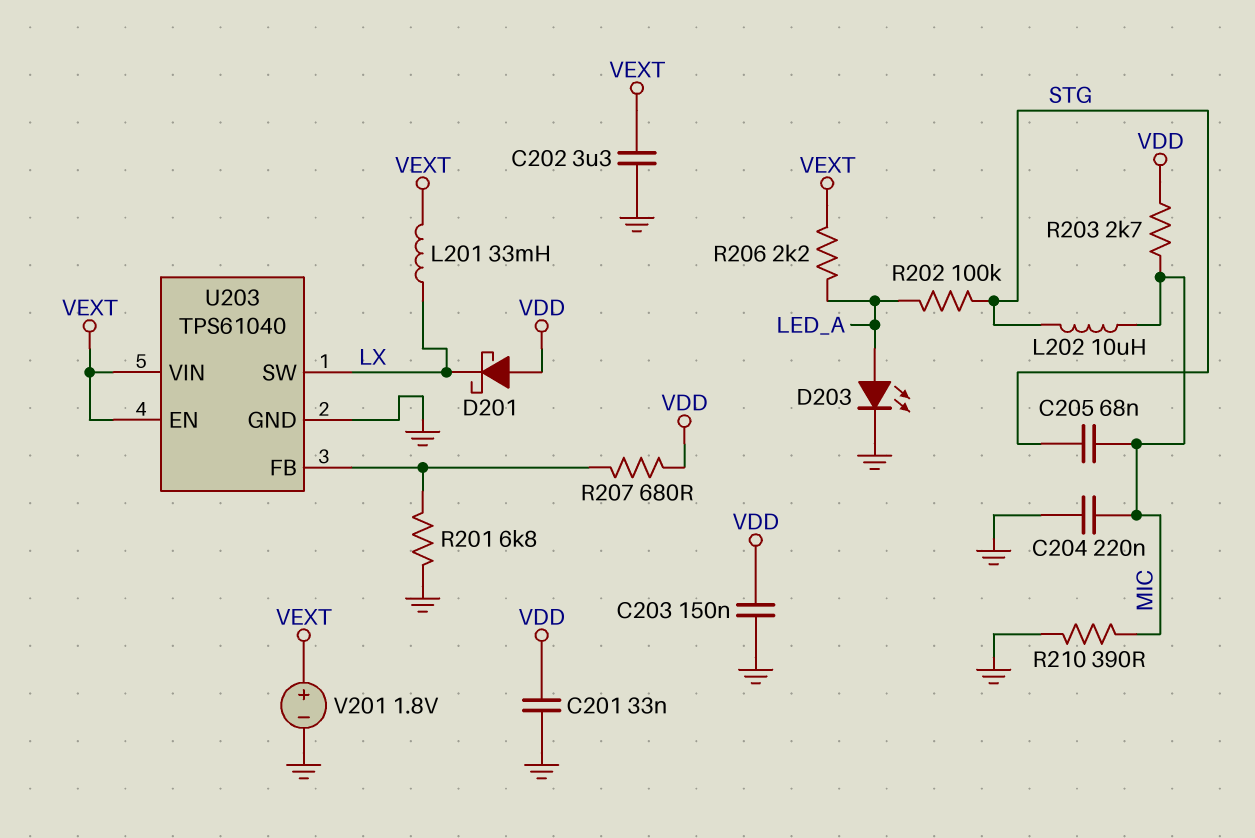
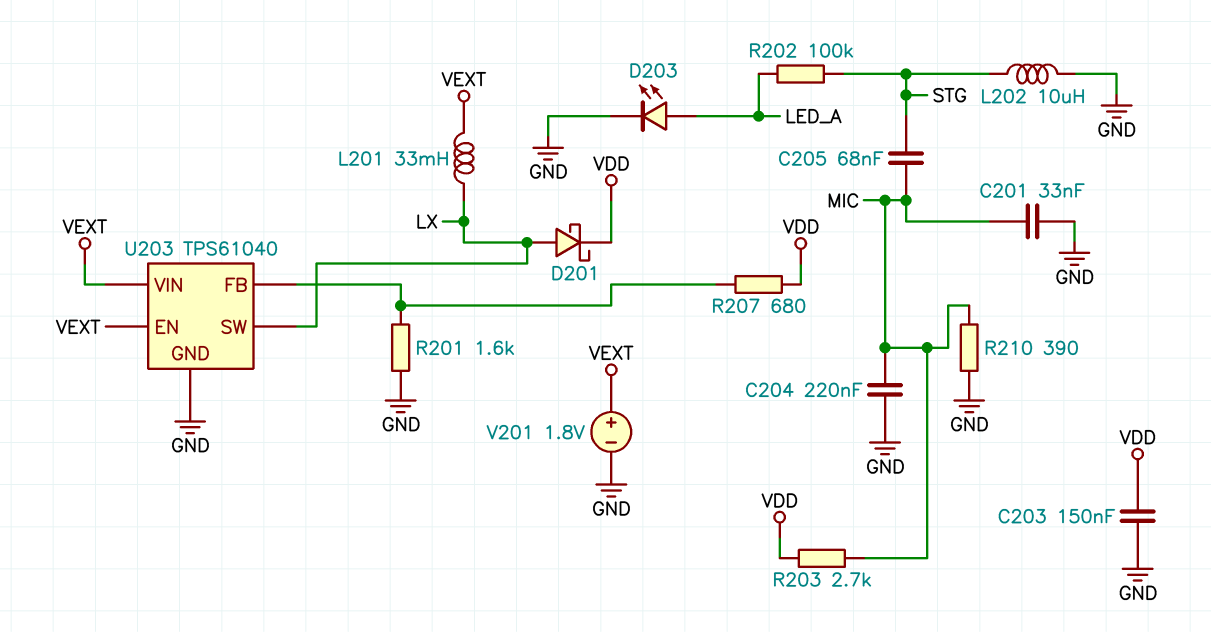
C201: 33nF (GND, VDD) -> 33nF (GND, MIC)
C202: 3.3uF (GND, VEXT) -> none
D201: schottky (A VDD, K LX) -> schottky (A LX, K VDD)
L202: 10uH (MIC, STG) -> 10uH (GND, STG)
R201: 6.8k (GND, U203/FB) -> 1.6k (GND, U203/FB)
R206: 2.2k (LED_A, VEXT) -> none

